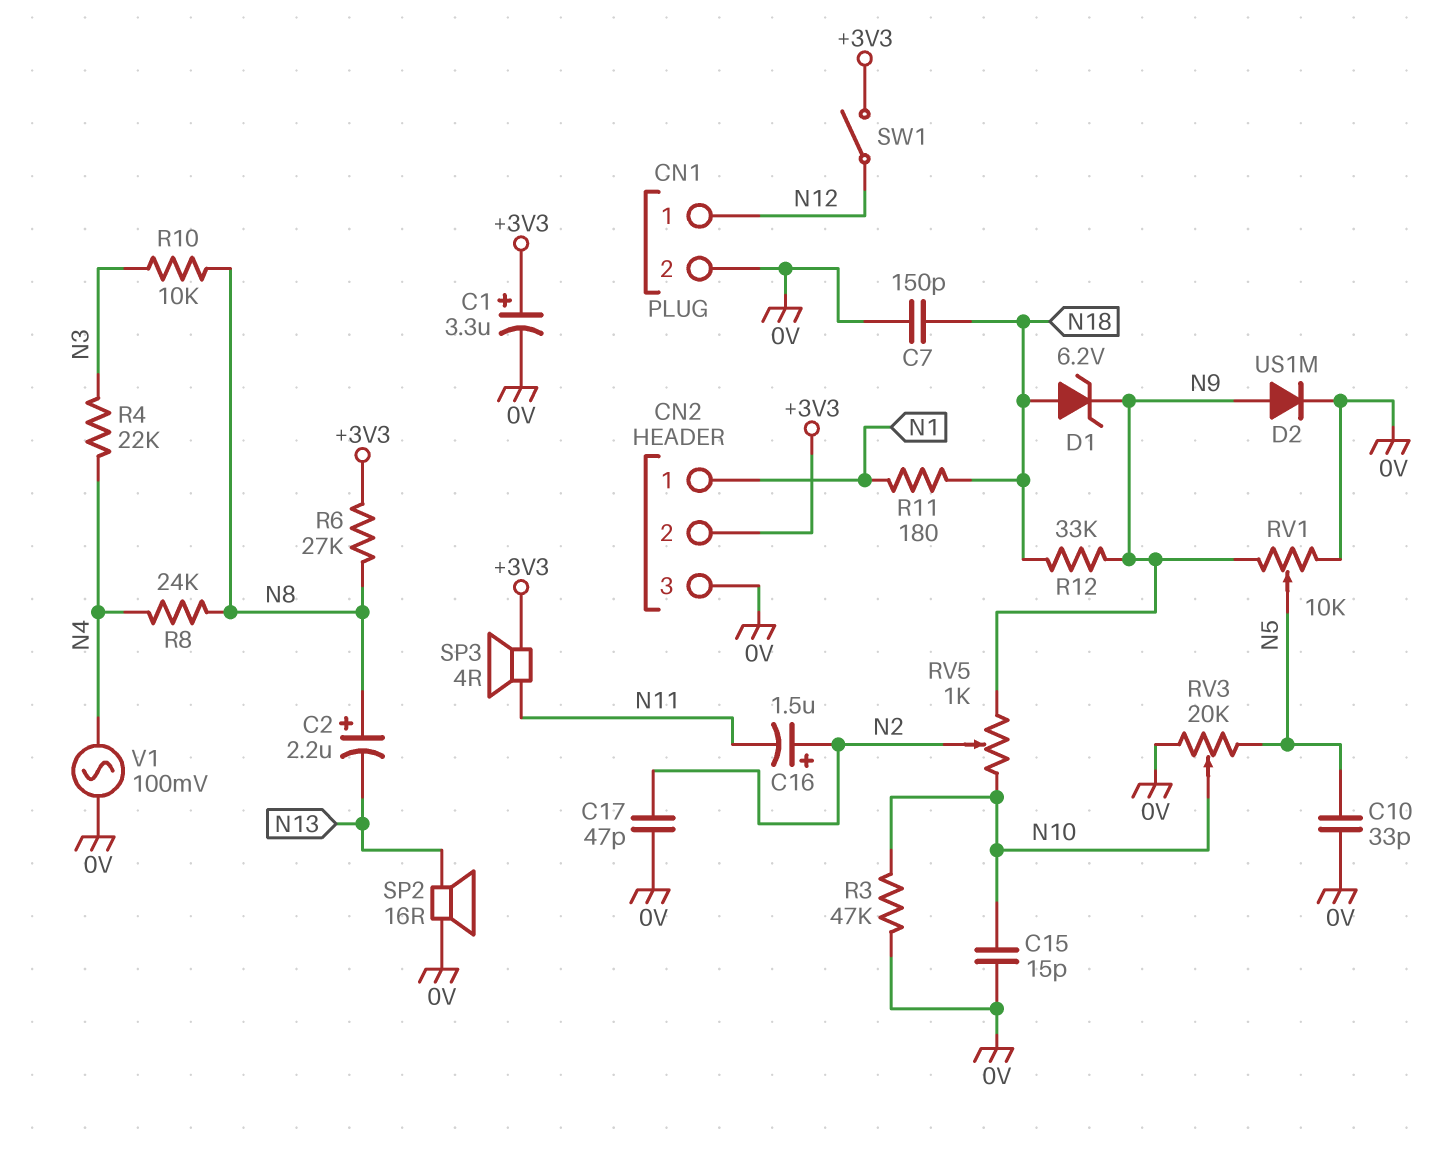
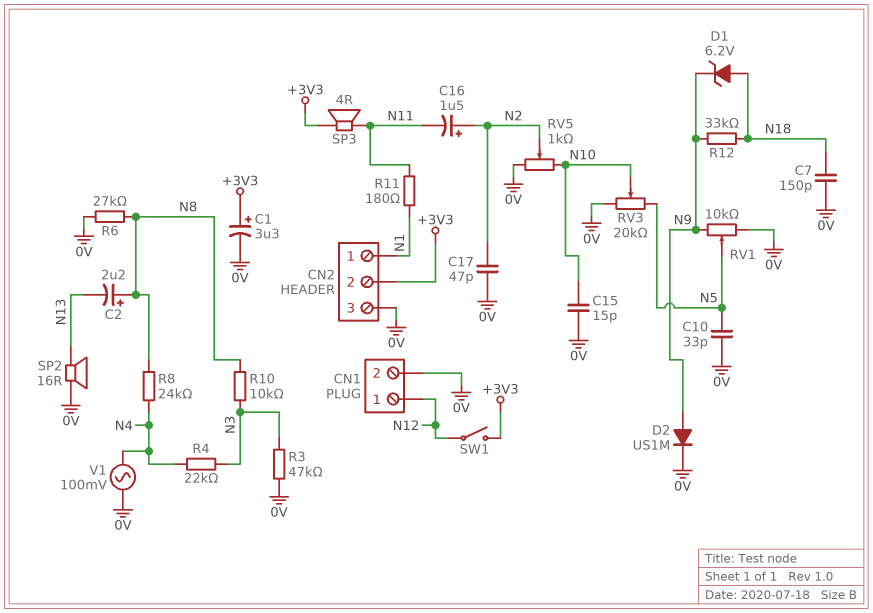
R3: 47k (0V, N10) -> 47k (0V, N3)
R6: 27k (+3V3, N8) -> 27k (0V, N8)
R11: 180 (N1, N18) -> 180 (N1, N11)
RV5: 1k (N9, N10, wiper N2) -> 1k (0V, N10, wiper N2)

